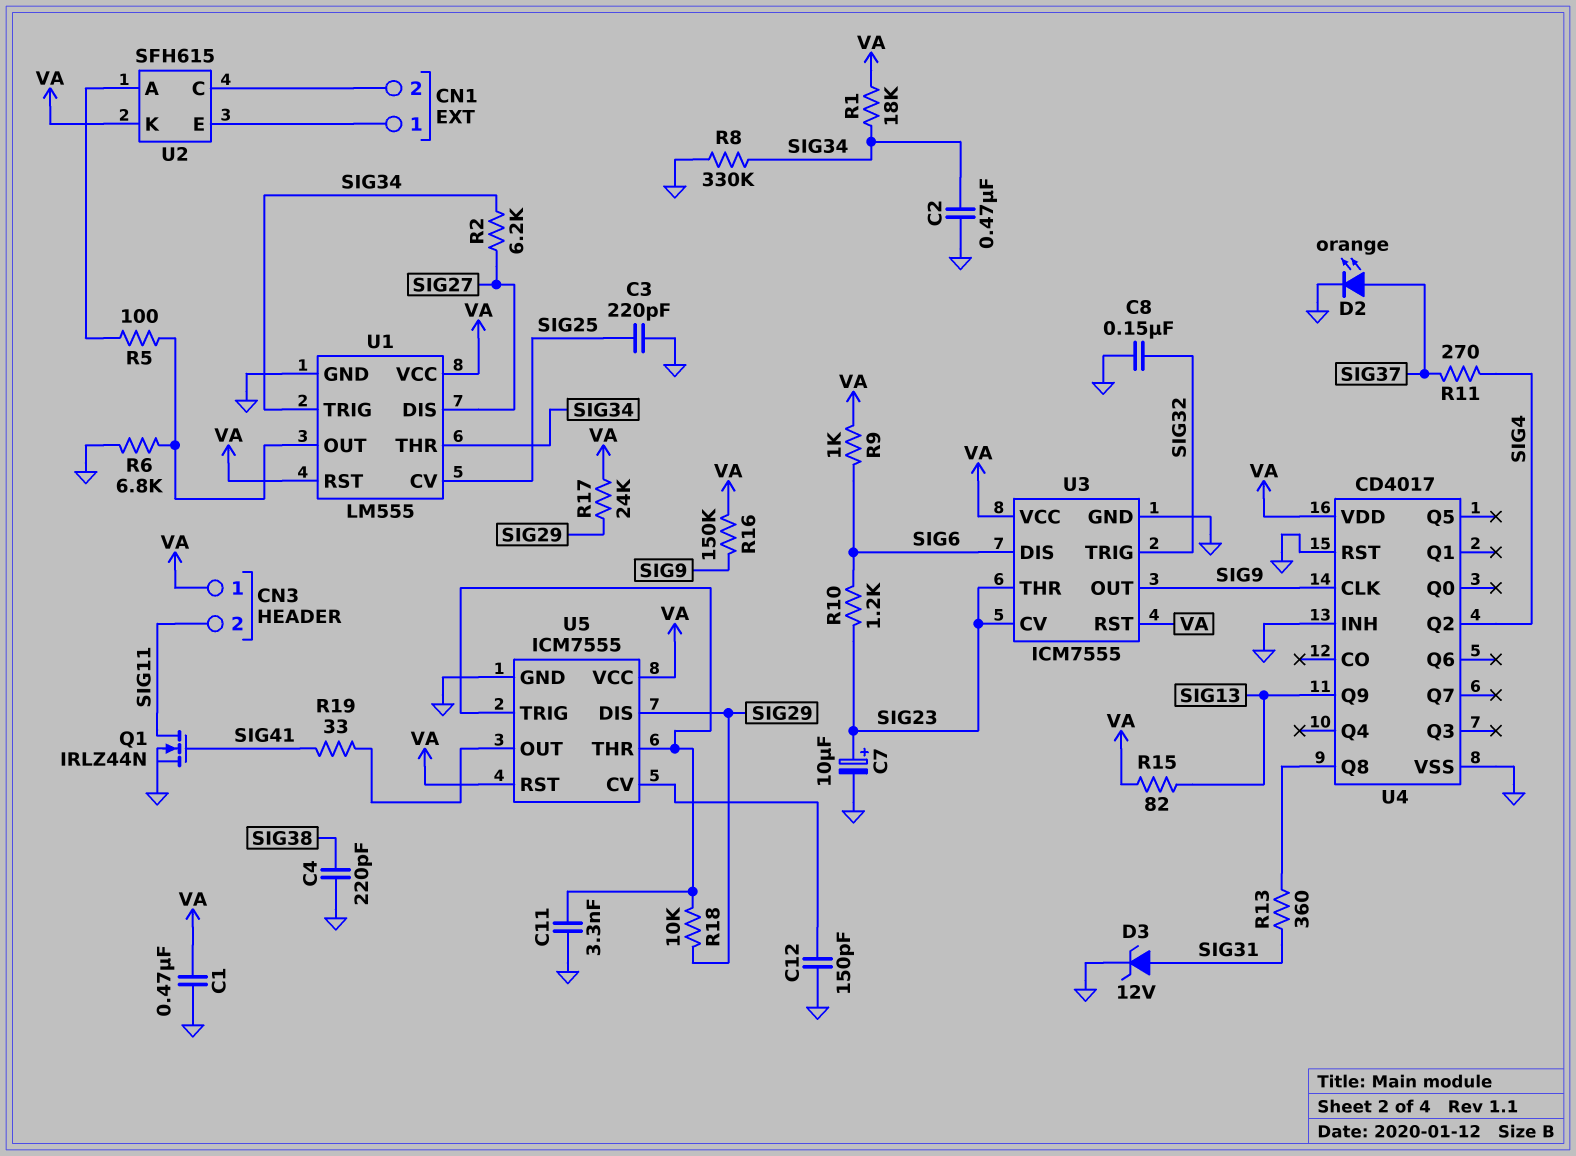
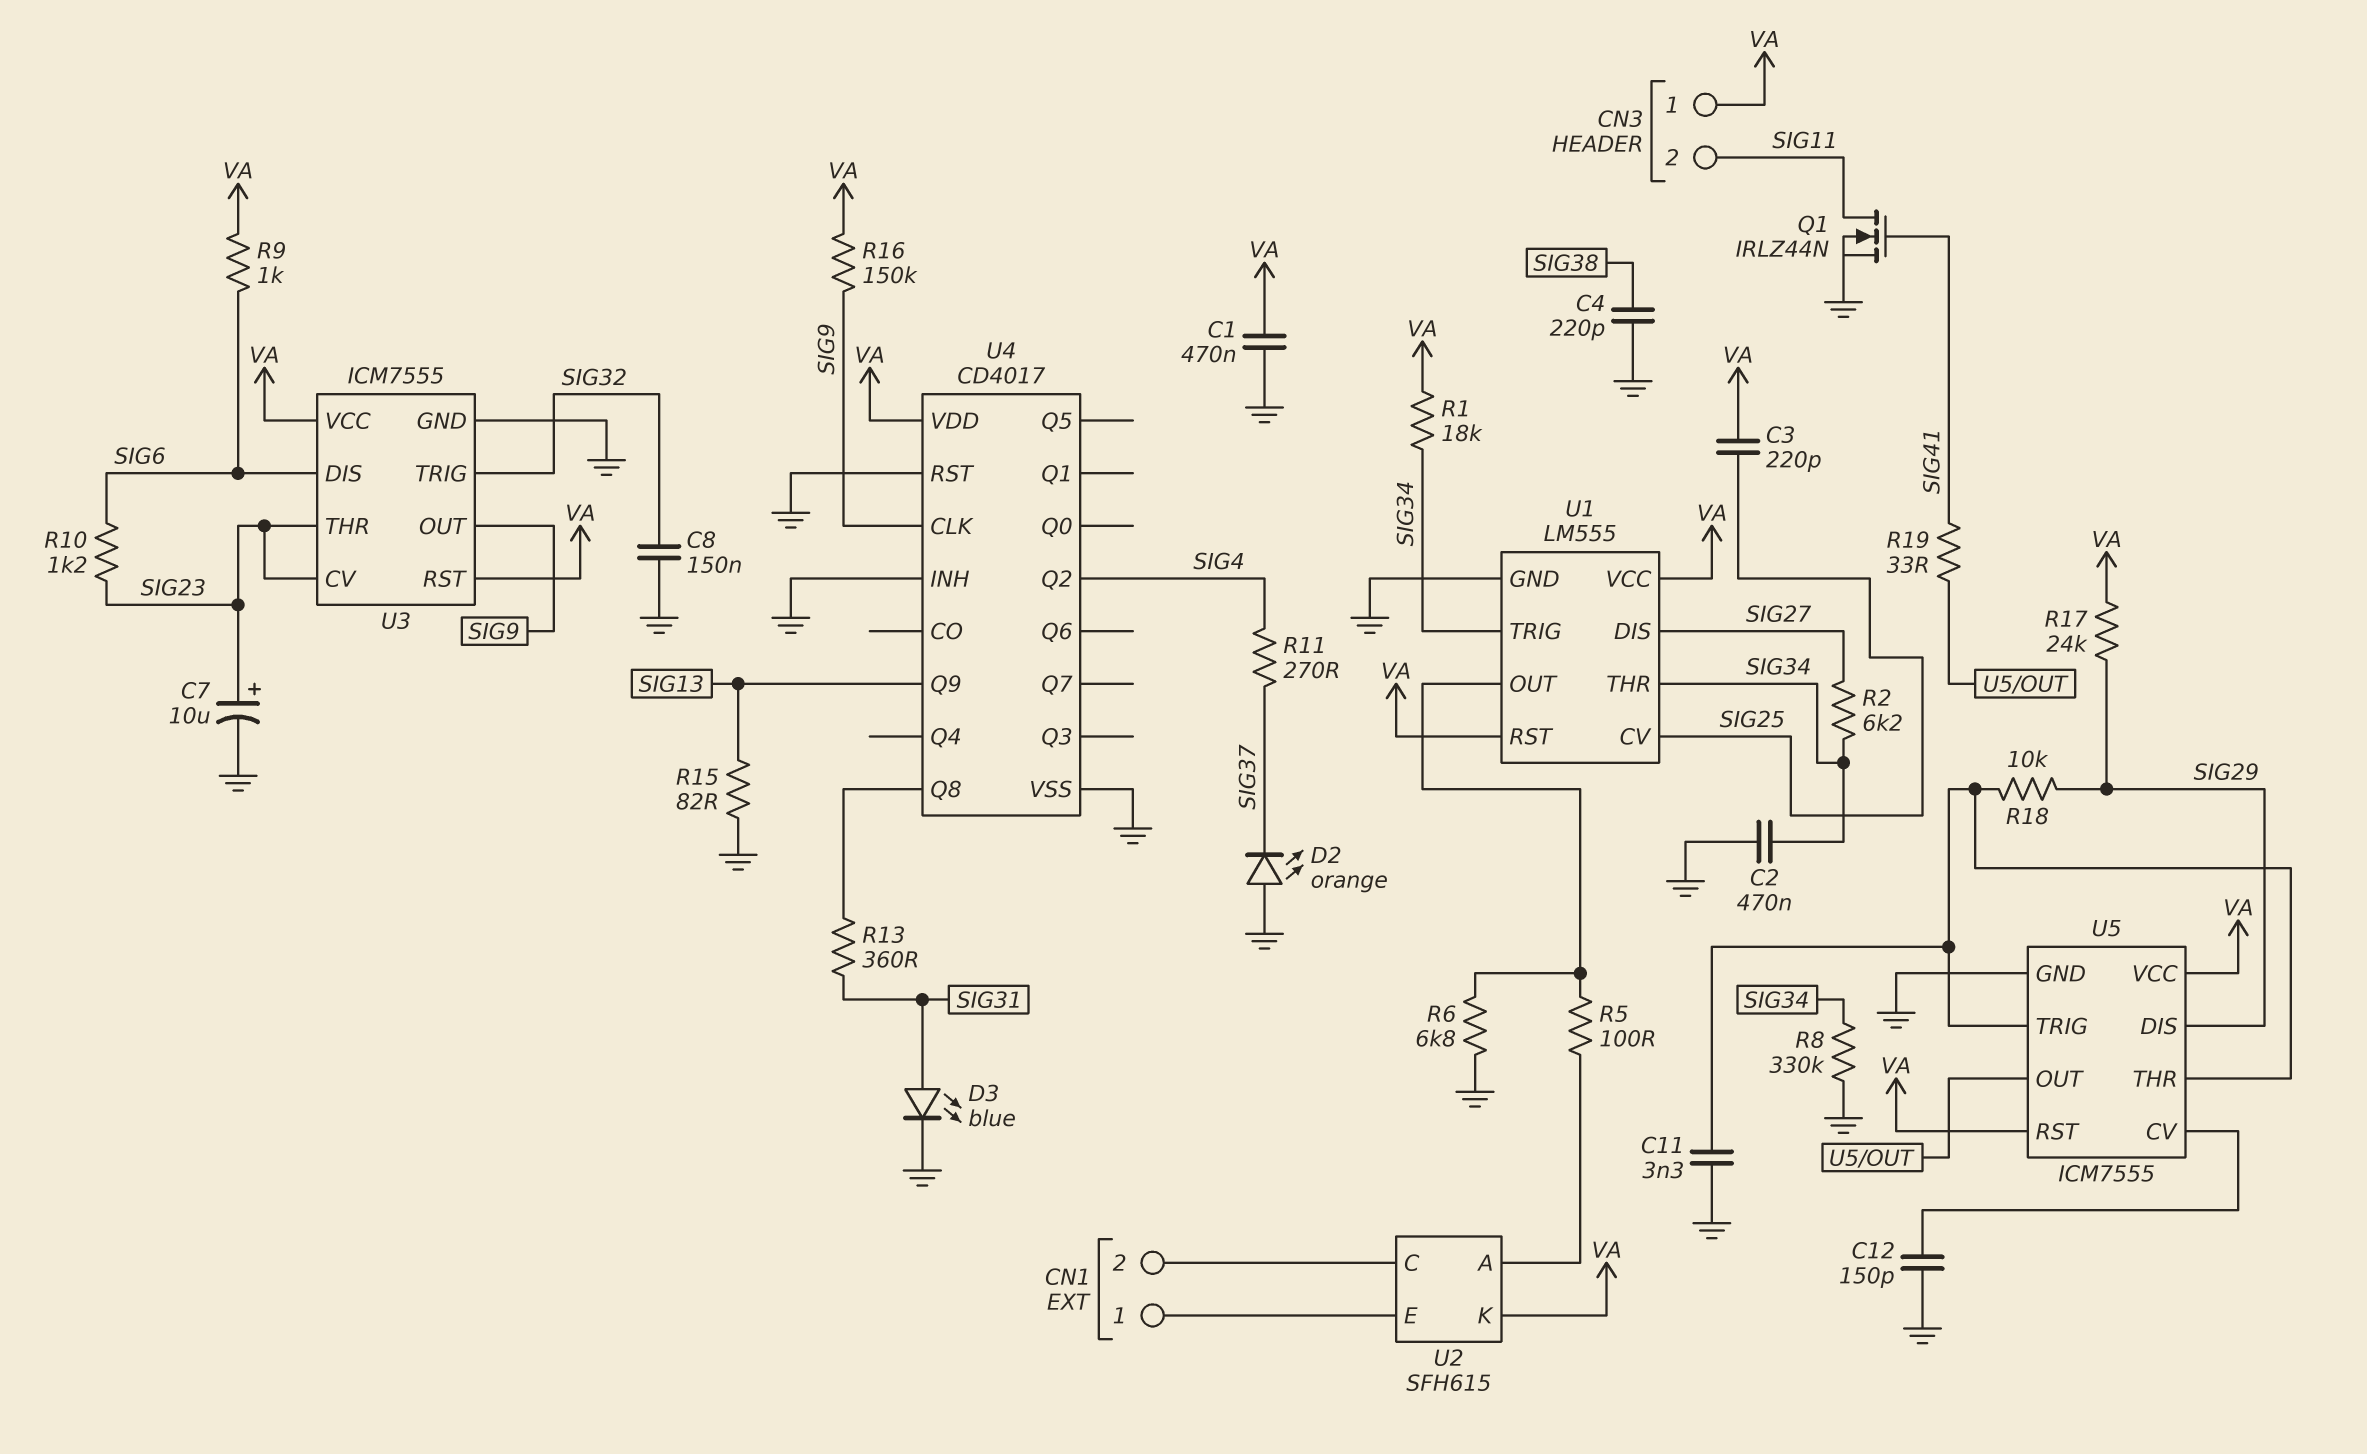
C3: 220pF (GND, SIG25) -> 220pF (SIG25, VA)
D2: LED orange (A SIG37, K GND) -> LED orange (A GND, K SIG37)
D3: zener 12V (A SIG31, K GND) -> LED blue (A SIG31, K GND)
R15: 82 (SIG13, VA) -> 82 (GND, SIG13)

